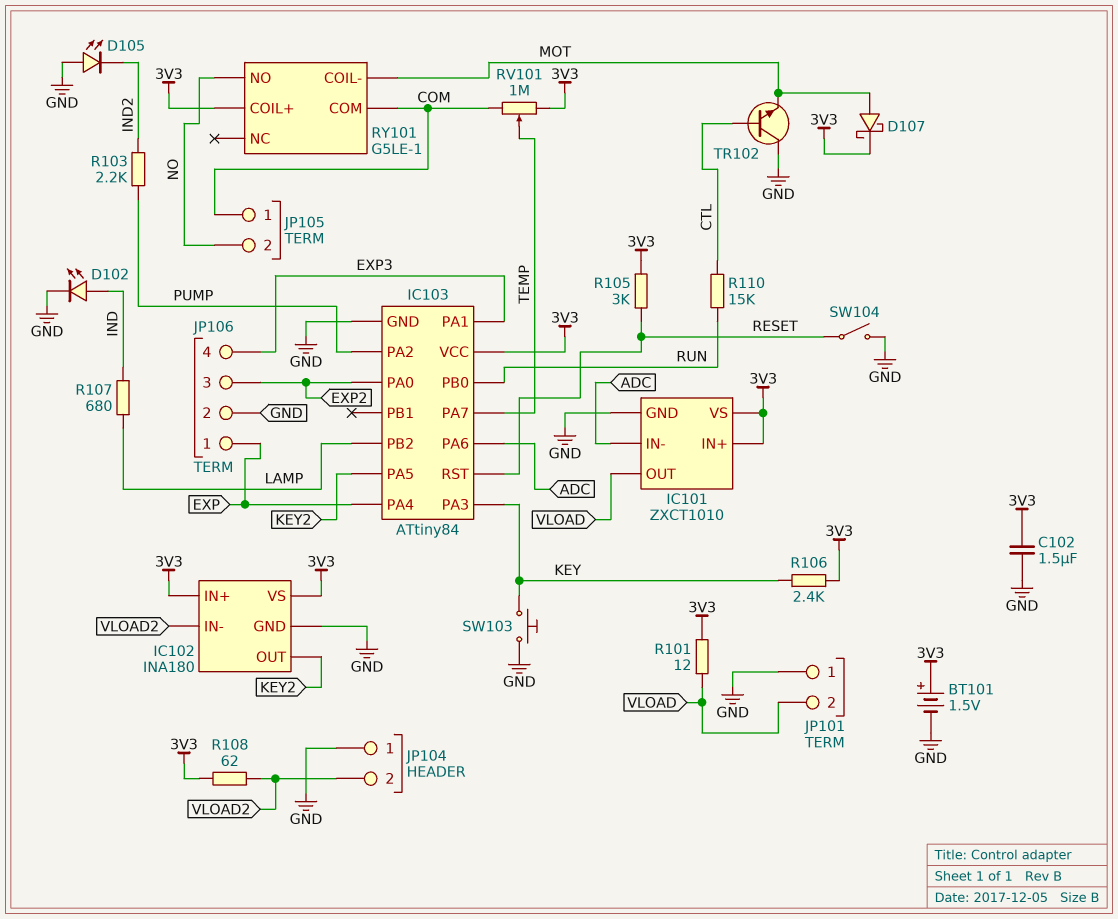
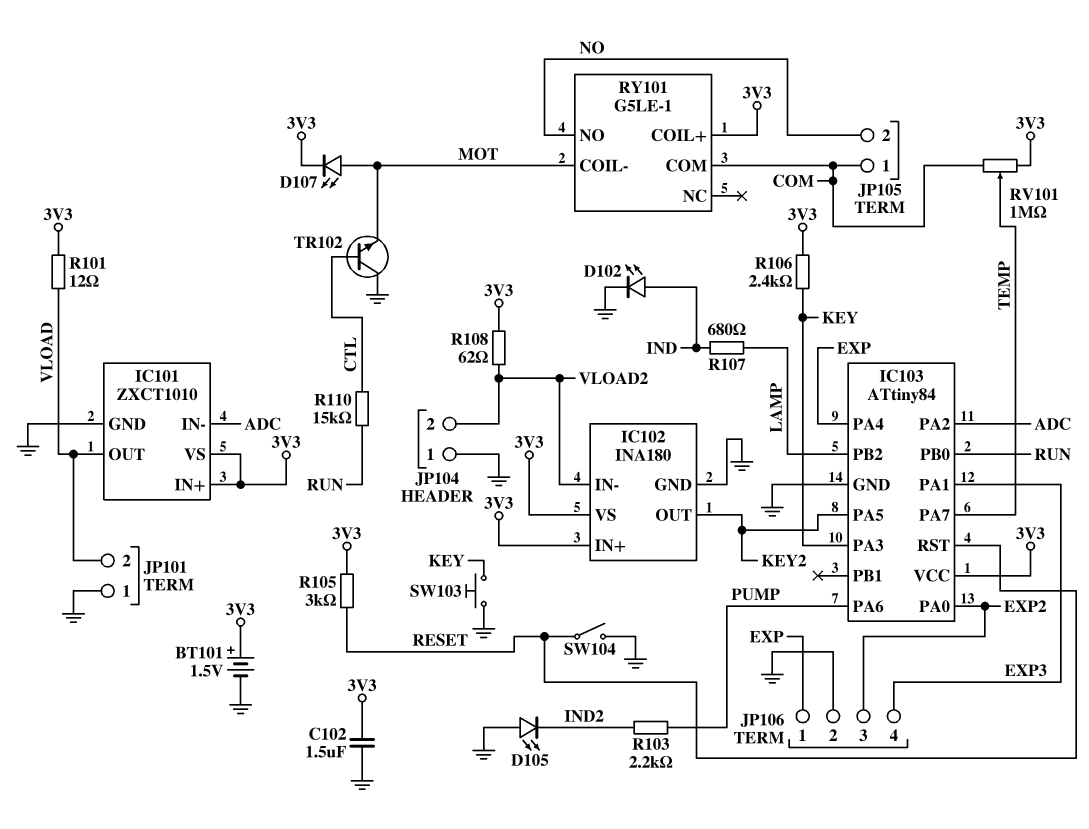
D107: schottky (A MOT, K 3V3) -> LED (A MOT, K 3V3)
IC103 pin PA2: PUMP -> ADC
IC103 pin PA6: ADC -> PUMP

